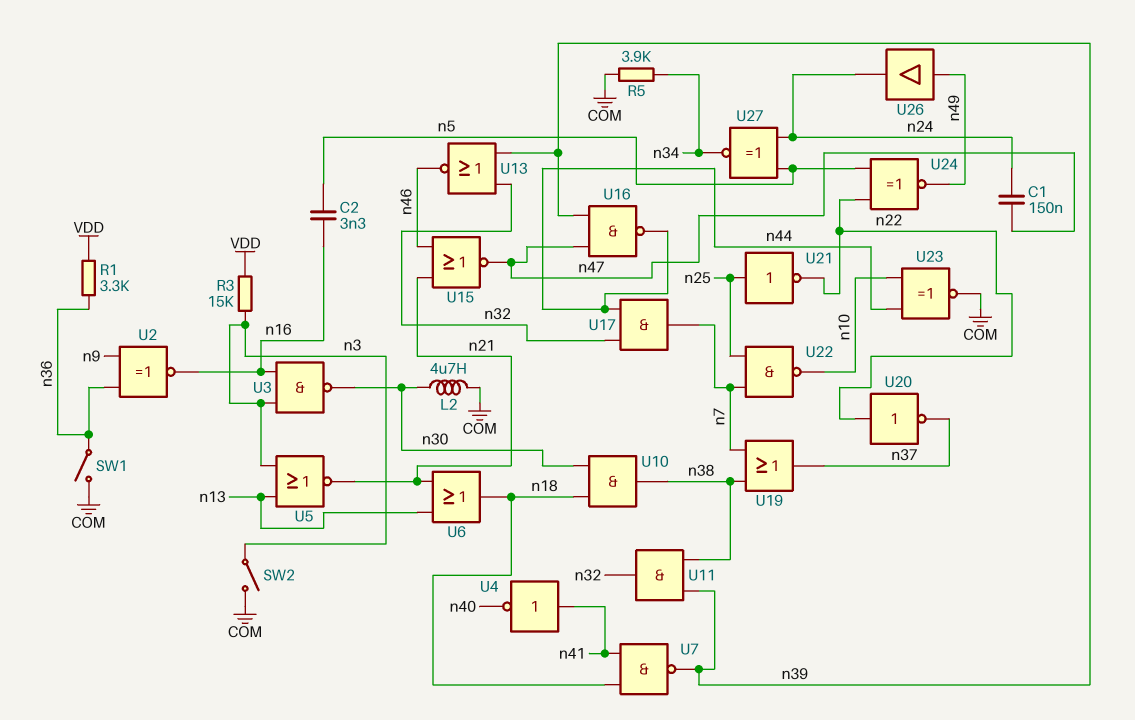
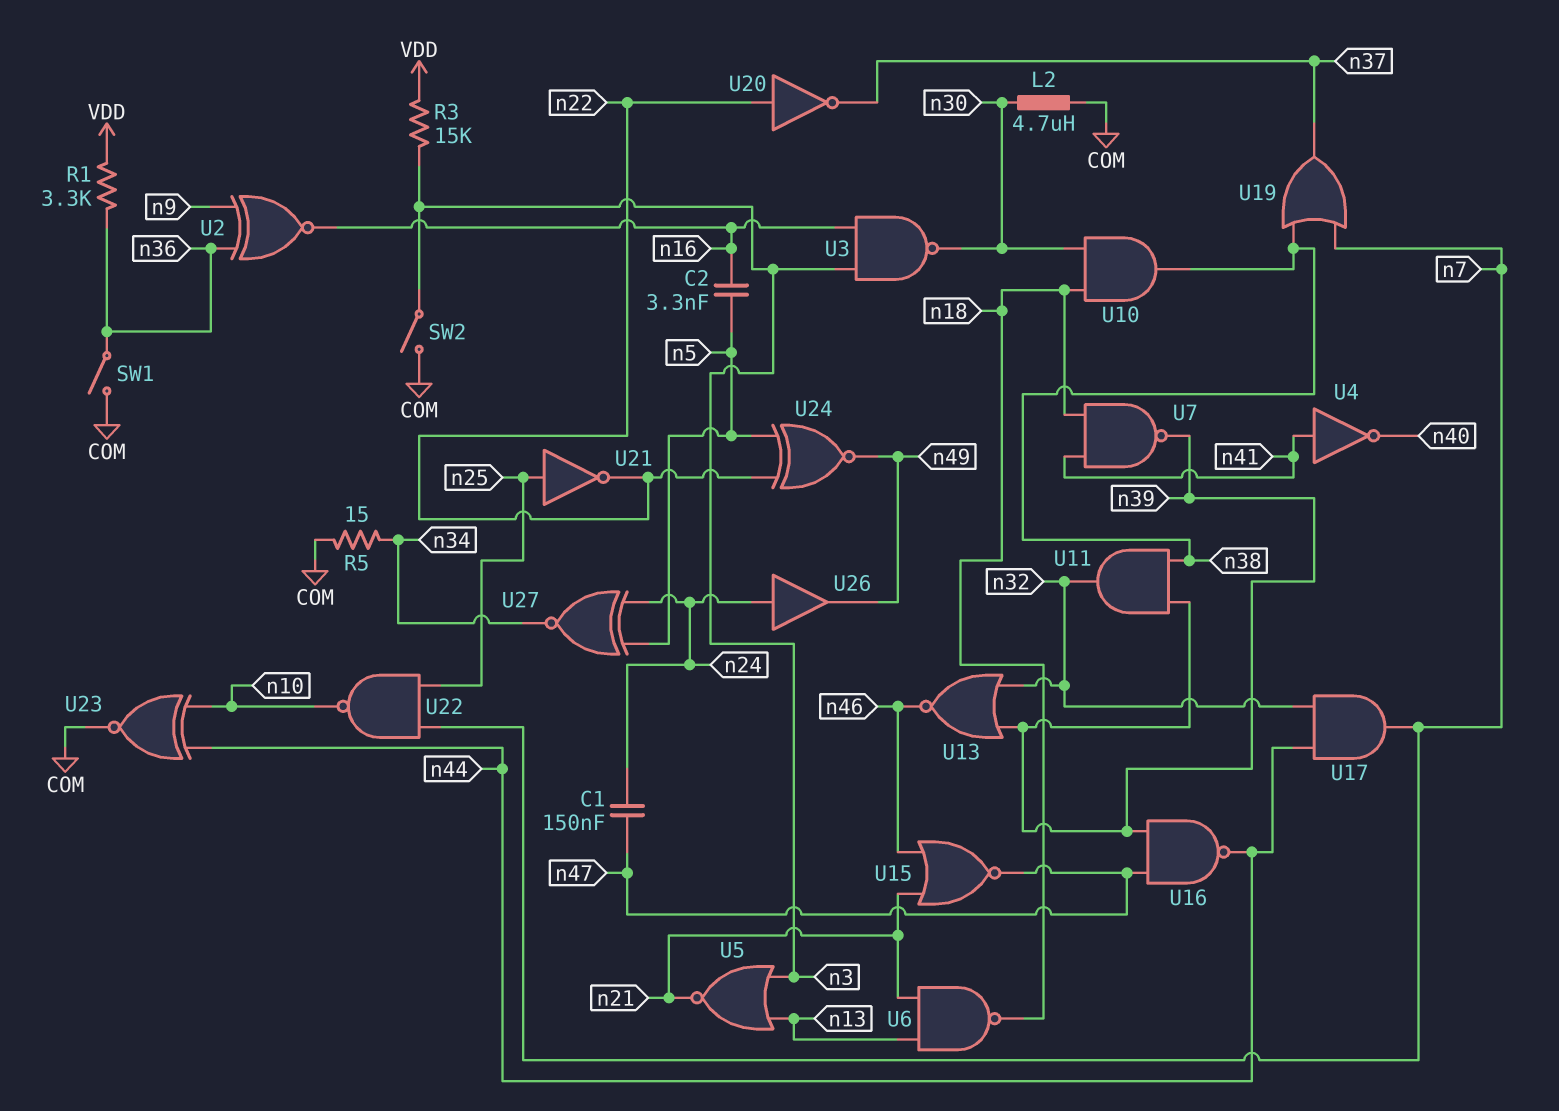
R5: 3.9k (COM, n34) -> 15 (COM, n34)
U6: OR (in n13, in n21, out n18) -> NAND (in n13, in n21, out n18)
U26: buffer (in n49, out n24) -> buffer (in n24, out n49)

